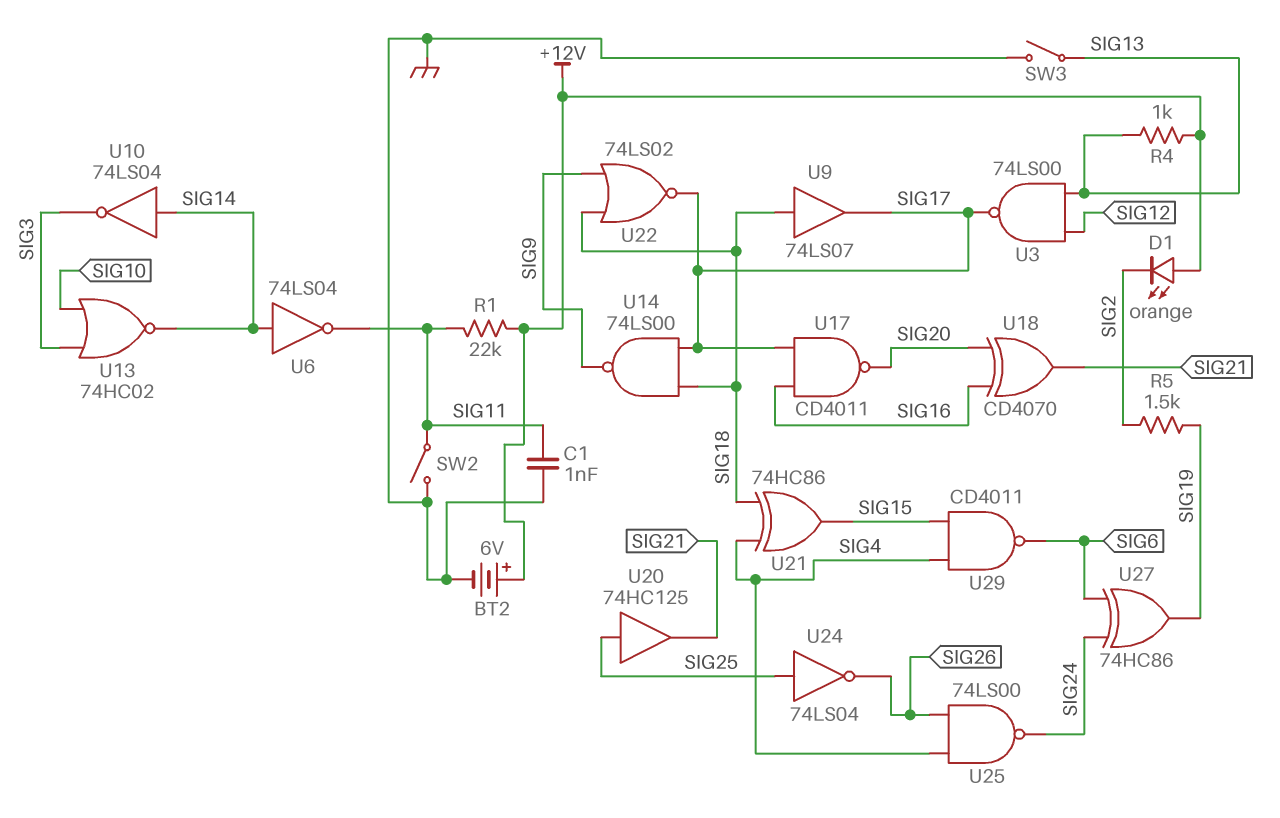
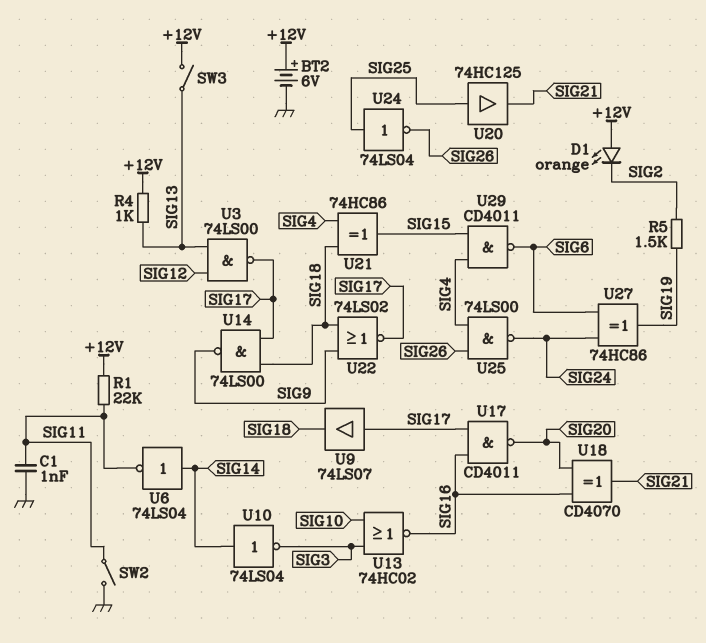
SW3: switch (GND, SIG13) -> switch (+12V, SIG13)
U9: buffer 74LS07 (in SIG18, out SIG17) -> buffer 74LS07 (in SIG17, out SIG18)
U13: NOR 74HC02 (in SIG3, in SIG10, out SIG14) -> NOR 74HC02 (in SIG3, in SIG10, out SIG16)

